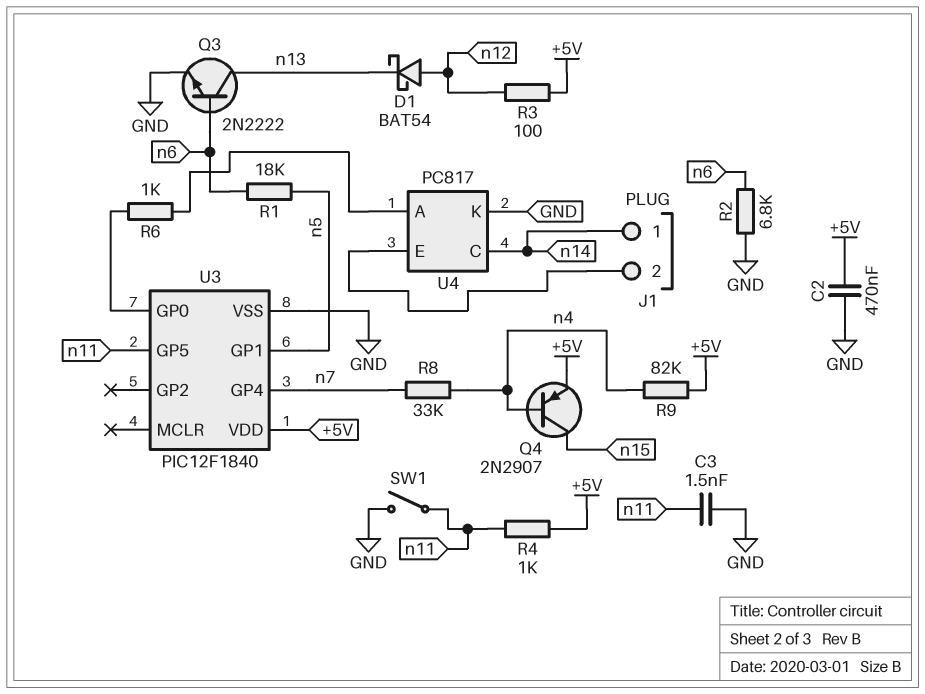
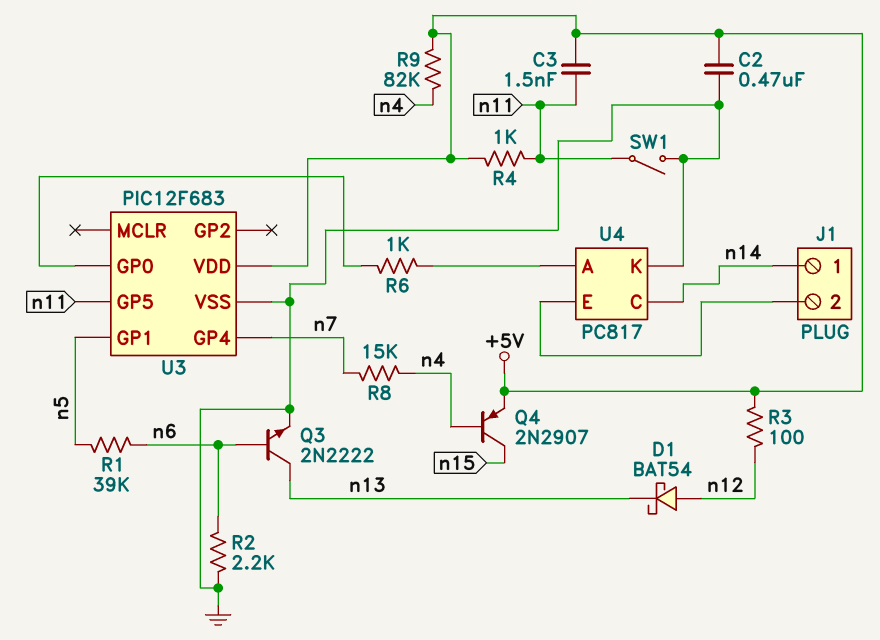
C3: 1.5nF (GND, n11) -> 1.5nF (+5V, n11)
R1: 18k (n5, n6) -> 39k (n5, n6)
R2: 6.8k (GND, n6) -> 2.2k (GND, n6)
R8: 33k (n4, n7) -> 15k (n4, n7)
U3: PIC12F1840 -> PIC12F683

